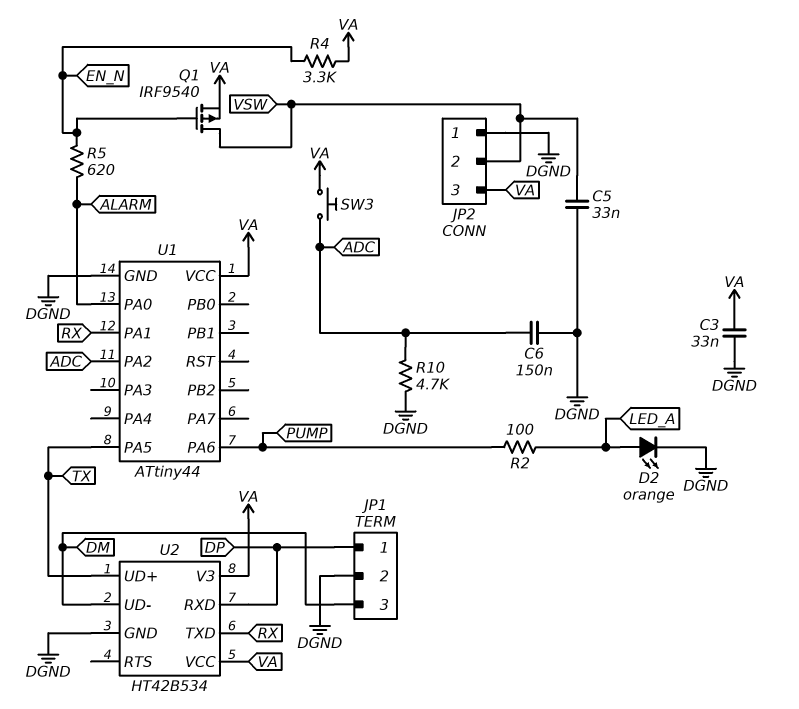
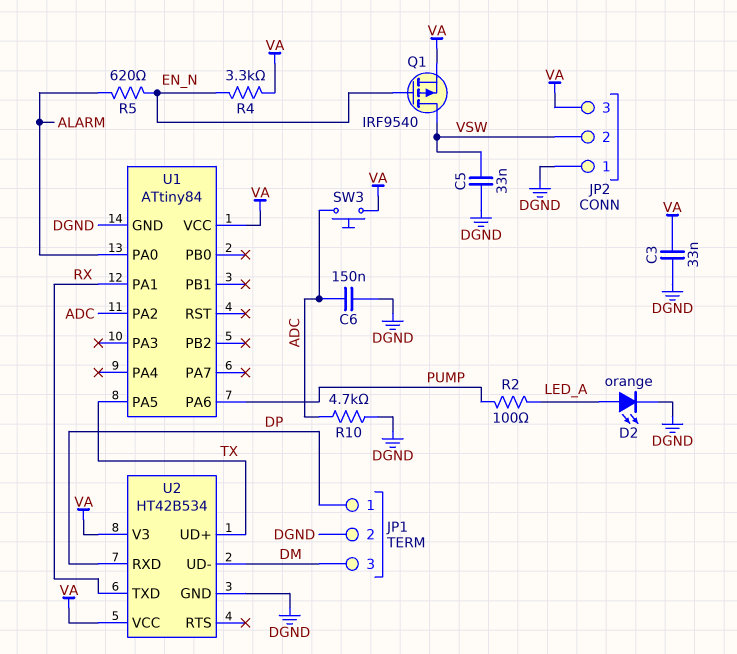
U1: ATtiny44 -> ATtiny84

